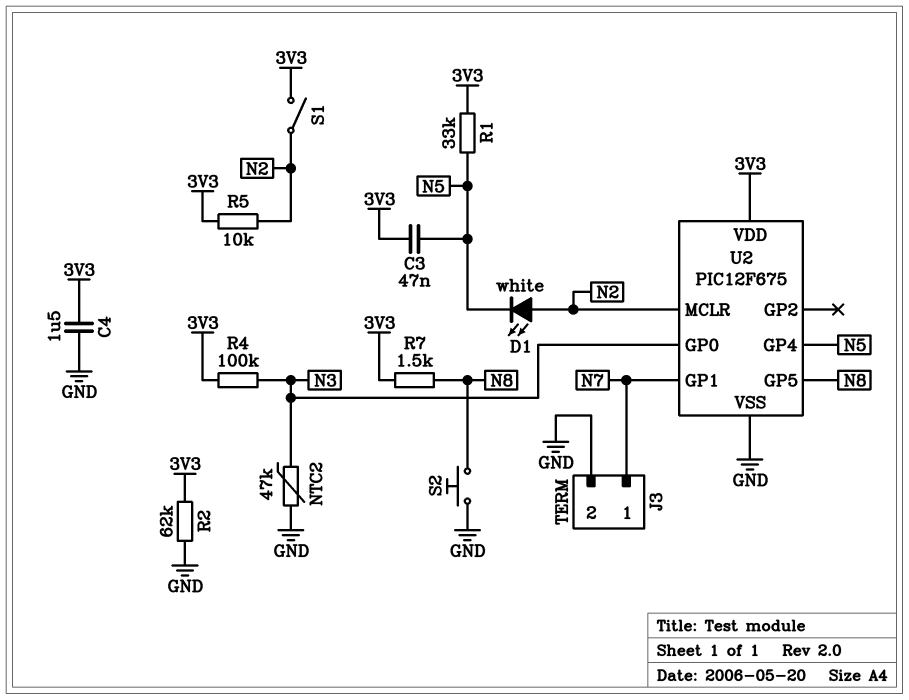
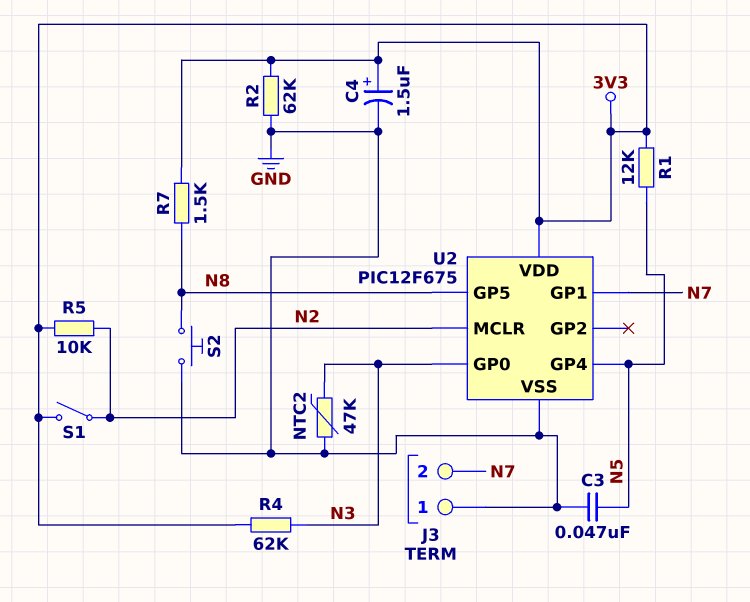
C3: 47nF (3V3, N5) -> 47nF (GND, N5)
C4: 1.5uF (3V3, GND) -> 1.5uF (plus 3V3, minus GND)
D1: LED white (A N2, K N5) -> none
J3 pin 1: N7 -> GND
J3 pin 2: GND -> N7
R1: 33k (3V3, N5) -> 12k (3V3, N5)
R4: 100k (3V3, N3) -> 62k (3V3, N3)

